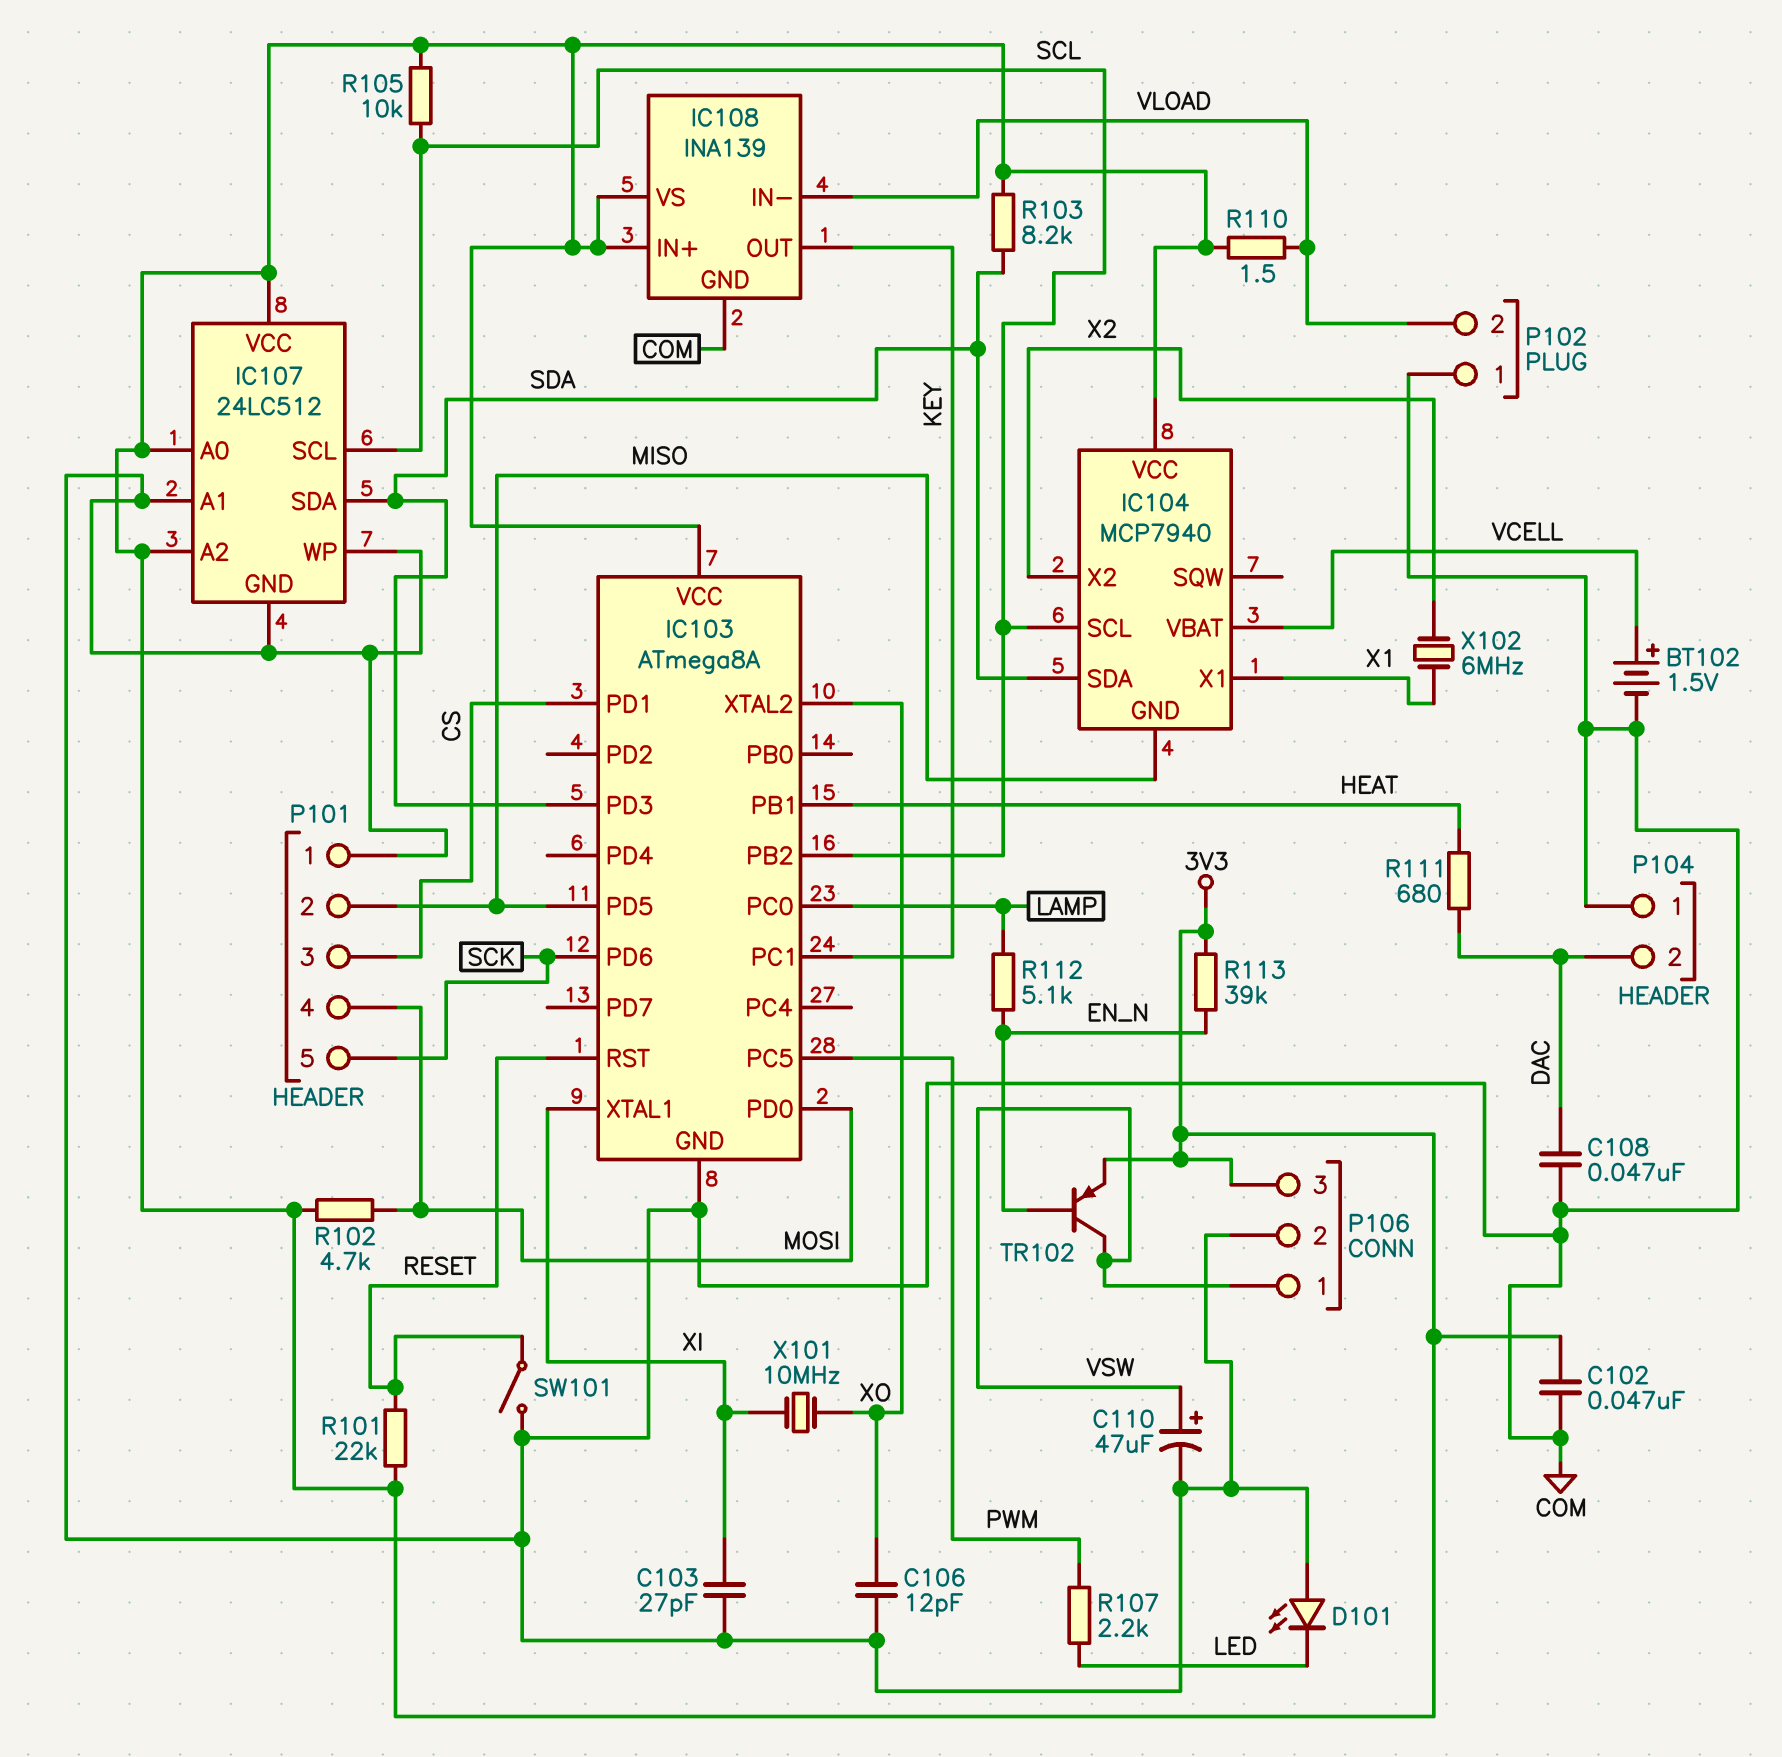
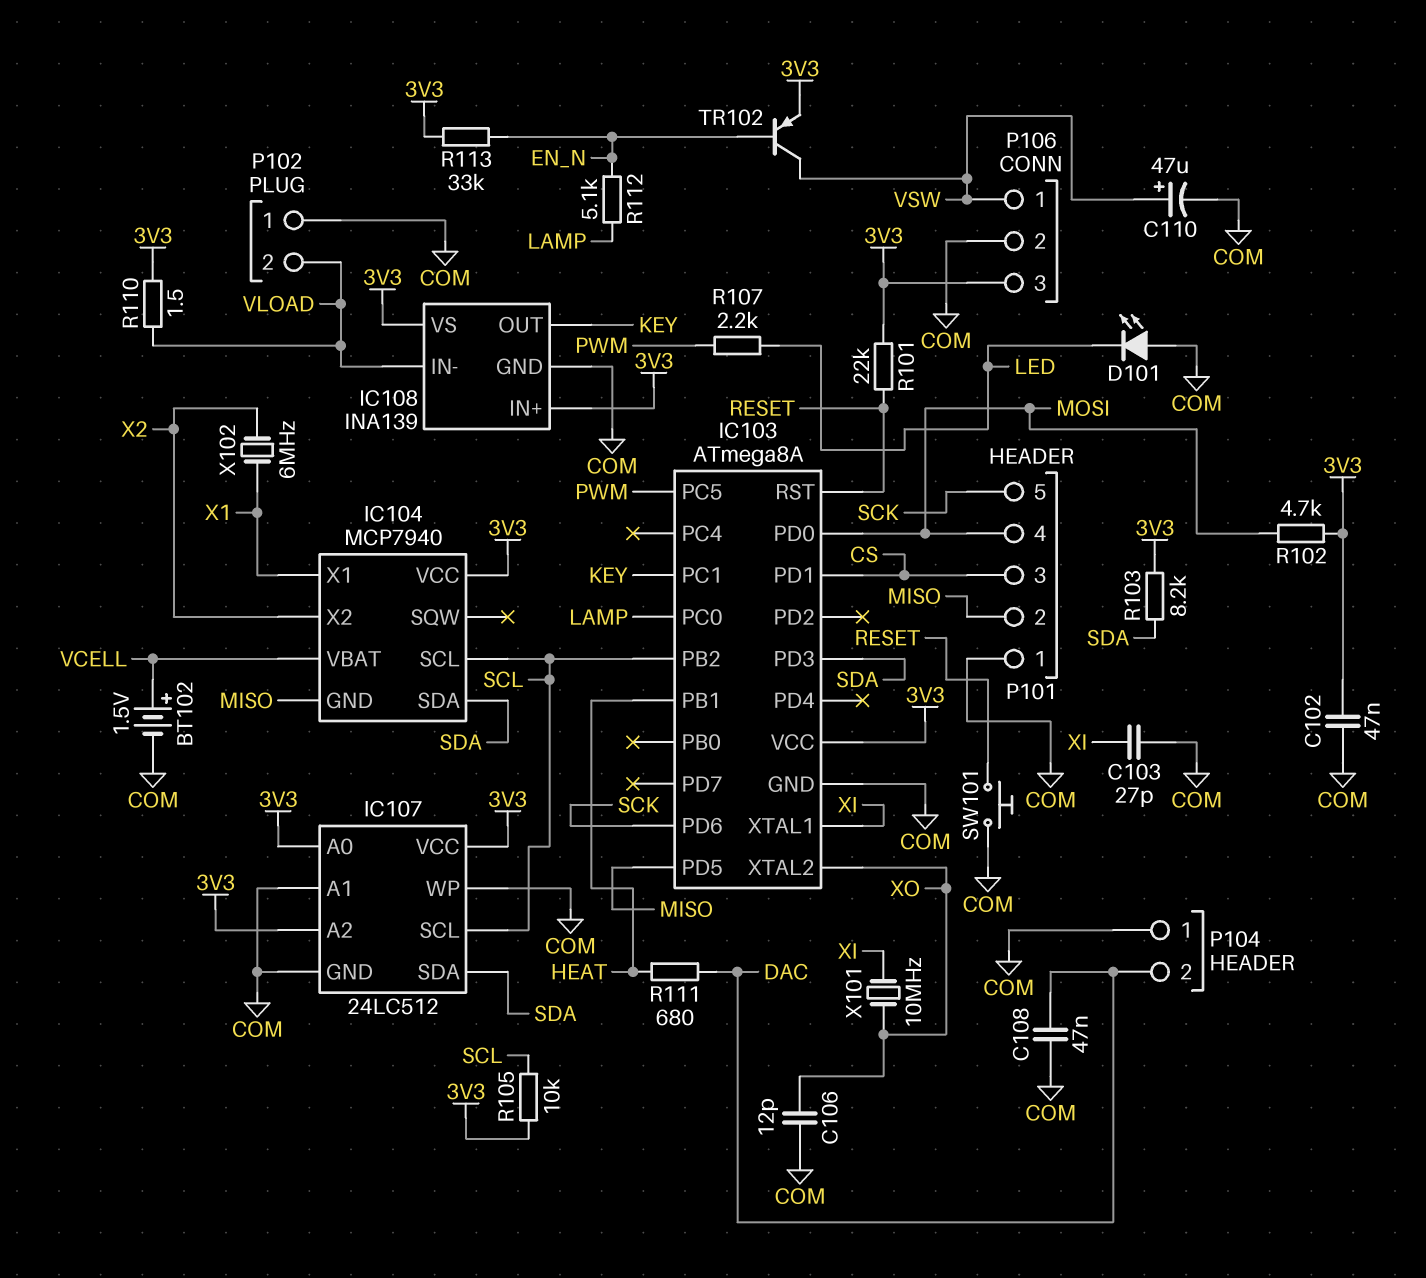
R113: 39k (3V3, EN_N) -> 33k (3V3, EN_N)
SW101: switch (COM, RESET) -> button (COM, RESET)

